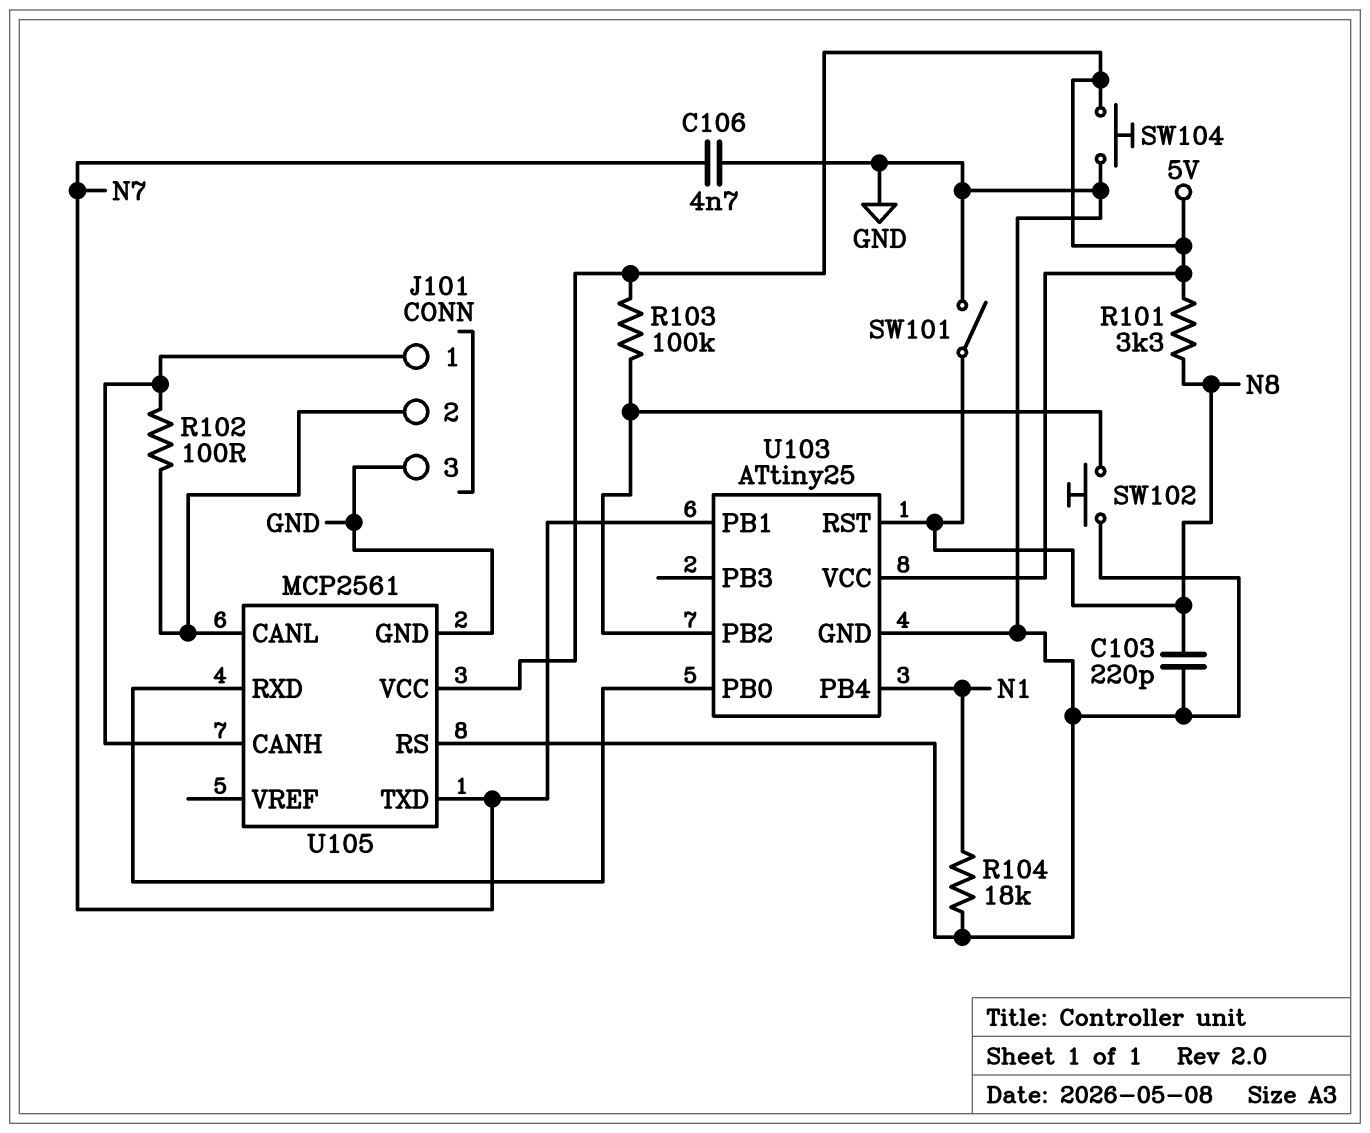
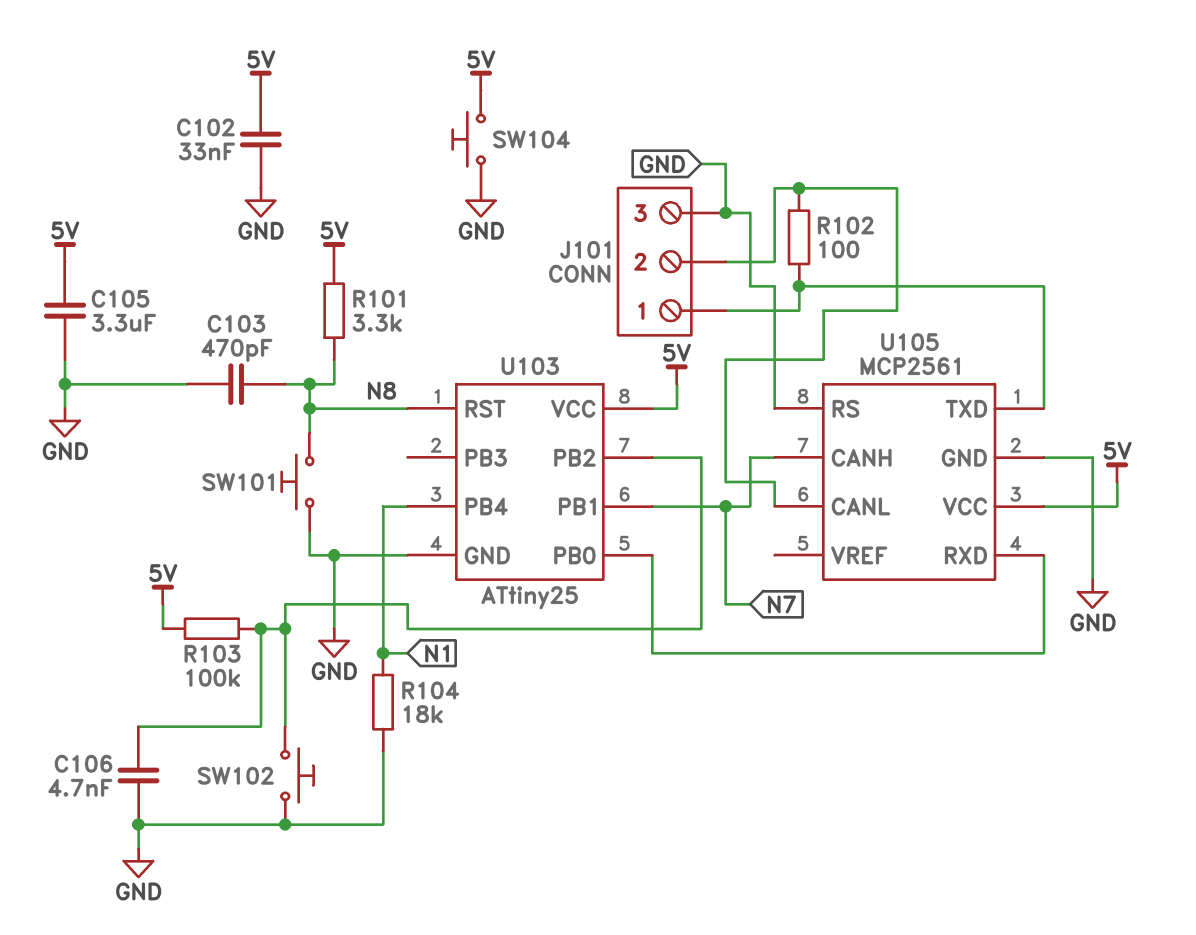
C102: none -> 33nF (5V, GND)
C103: 220pF (GND, N8) -> 470pF (GND, N8)
C105: none -> 3.3uF (5V, GND)
C106: 4.7nF (GND, N7) -> 4.7nF (GND, U103/PB2)
SW101: switch (GND, N8) -> button (GND, N8)
U105 pin CANH: J101/1 -> N7
U105 pin TXD: N7 -> J101/1

